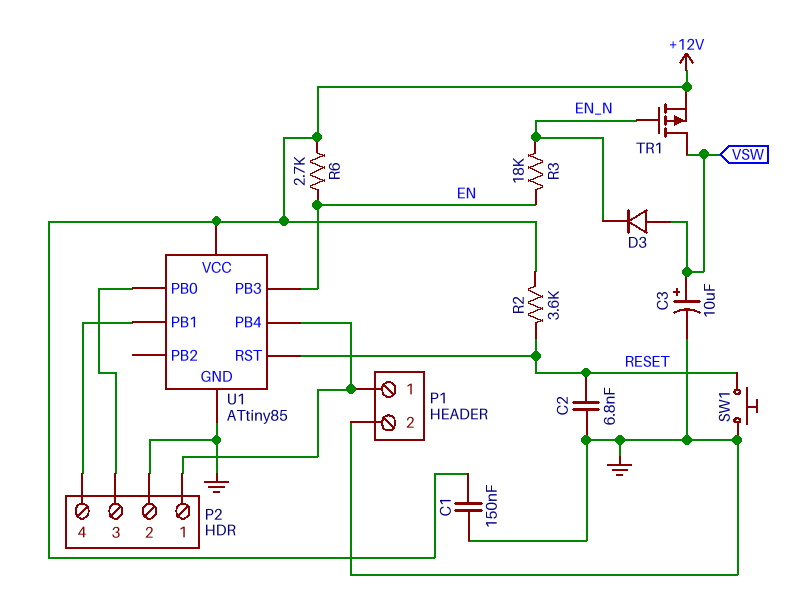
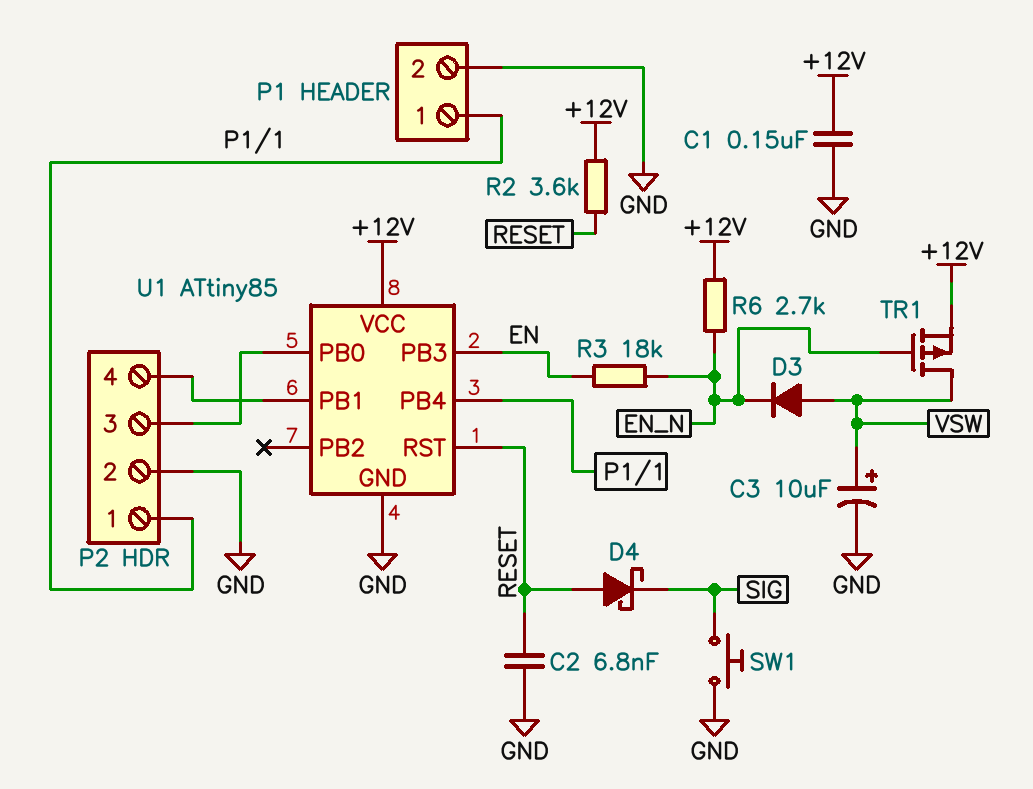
D4: none -> schottky (A RESET, K SIG)
R6: 2.7k (+12V, EN) -> 2.7k (+12V, EN_N)
SW1: button (GND, RESET) -> button (GND, SIG)

